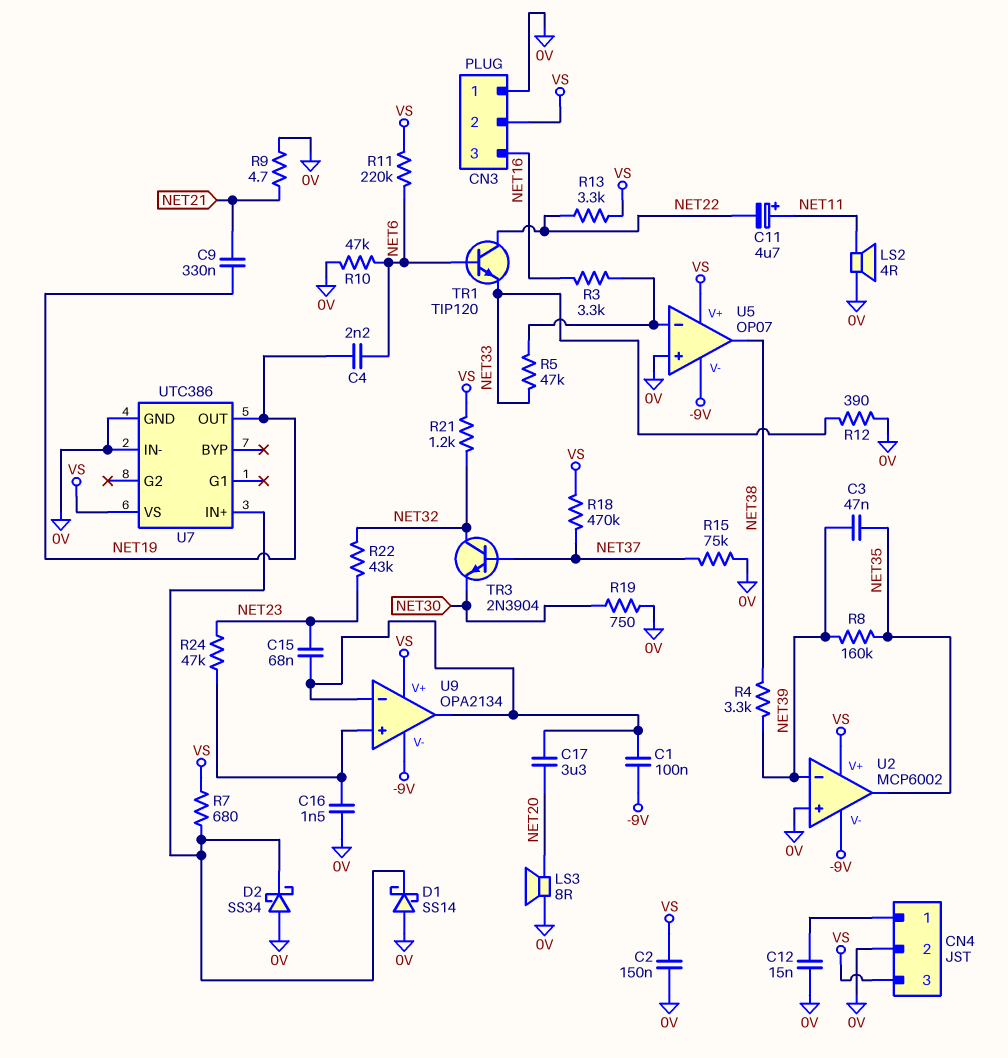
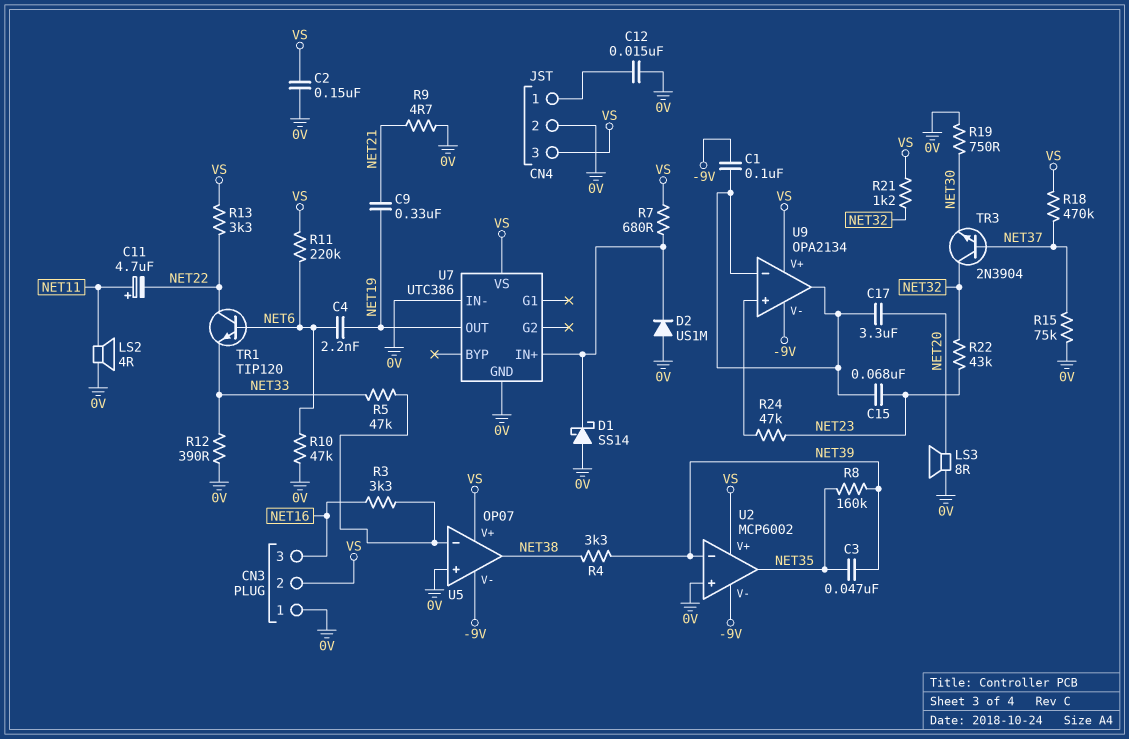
C16: 1.5nF (0V, U9/in+) -> none
D2: schottky SS34 (A 0V, K U7/IN+) -> diode US1M (A 0V, K U7/IN+)

